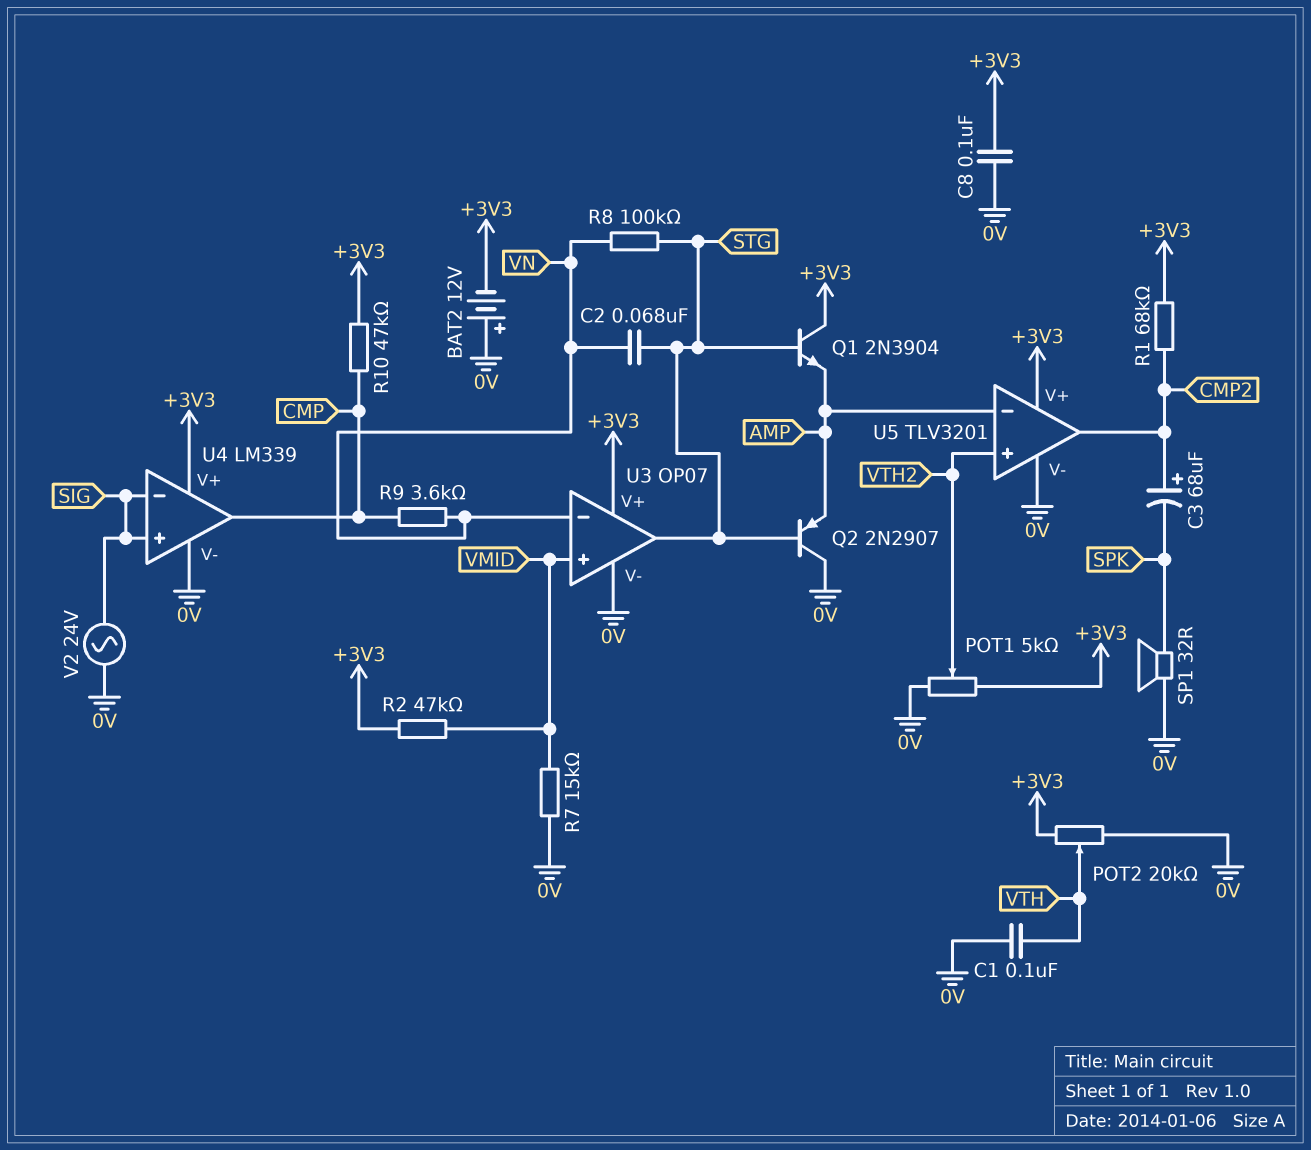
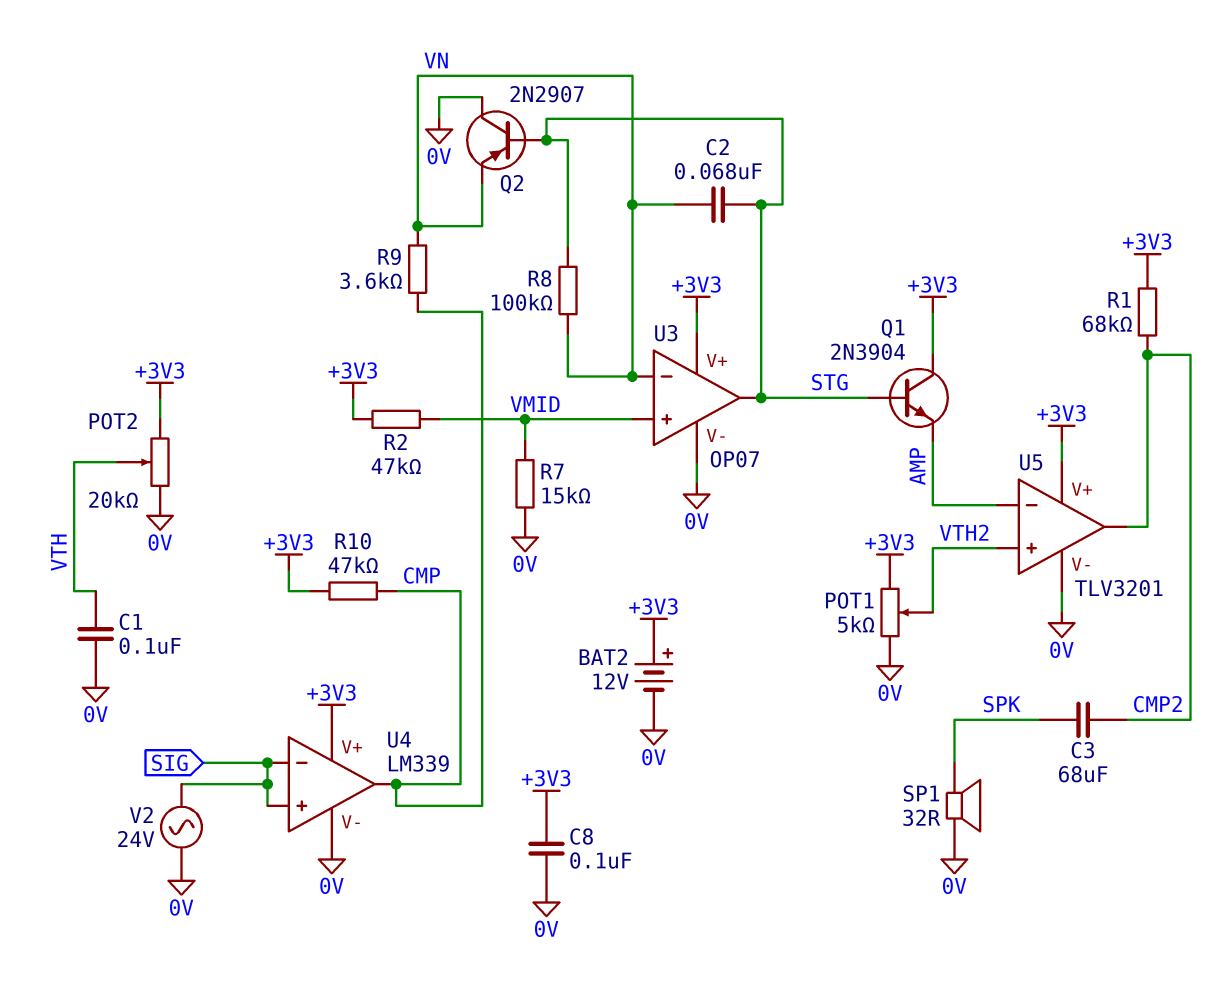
BAT2: 12V (plus 0V, minus +3V3) -> 12V (plus +3V3, minus 0V)
C3: 68uF (plus CMP2, minus SPK) -> 68uF (CMP2, SPK)
Q2: PNP 2N2907 (B STG, C 0V, E AMP) -> PNP 2N2907 (B STG, C 0V, E VN)

